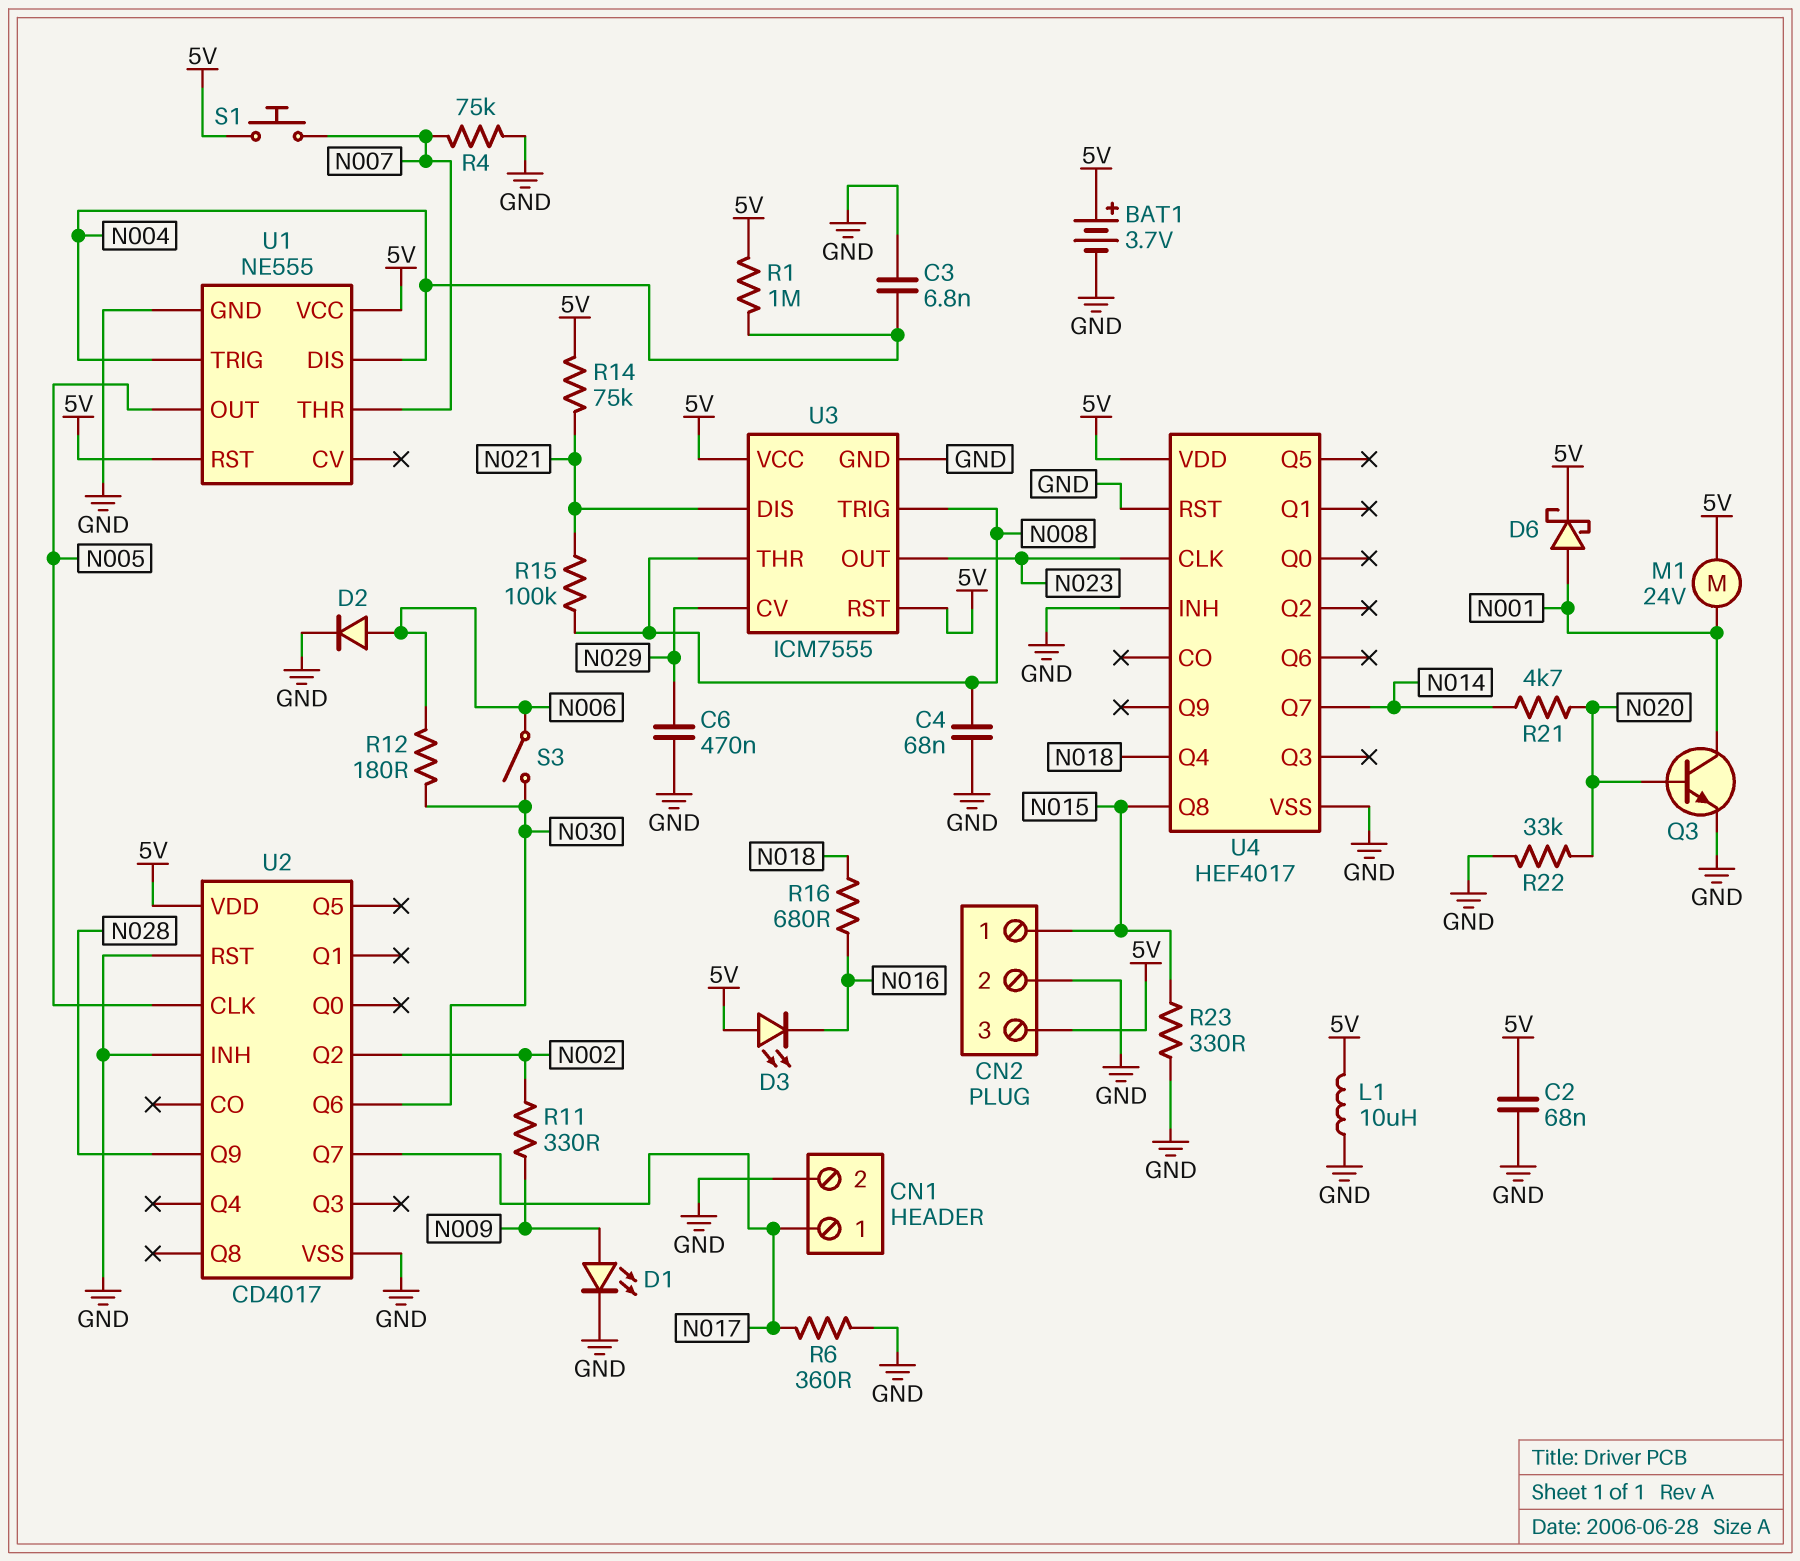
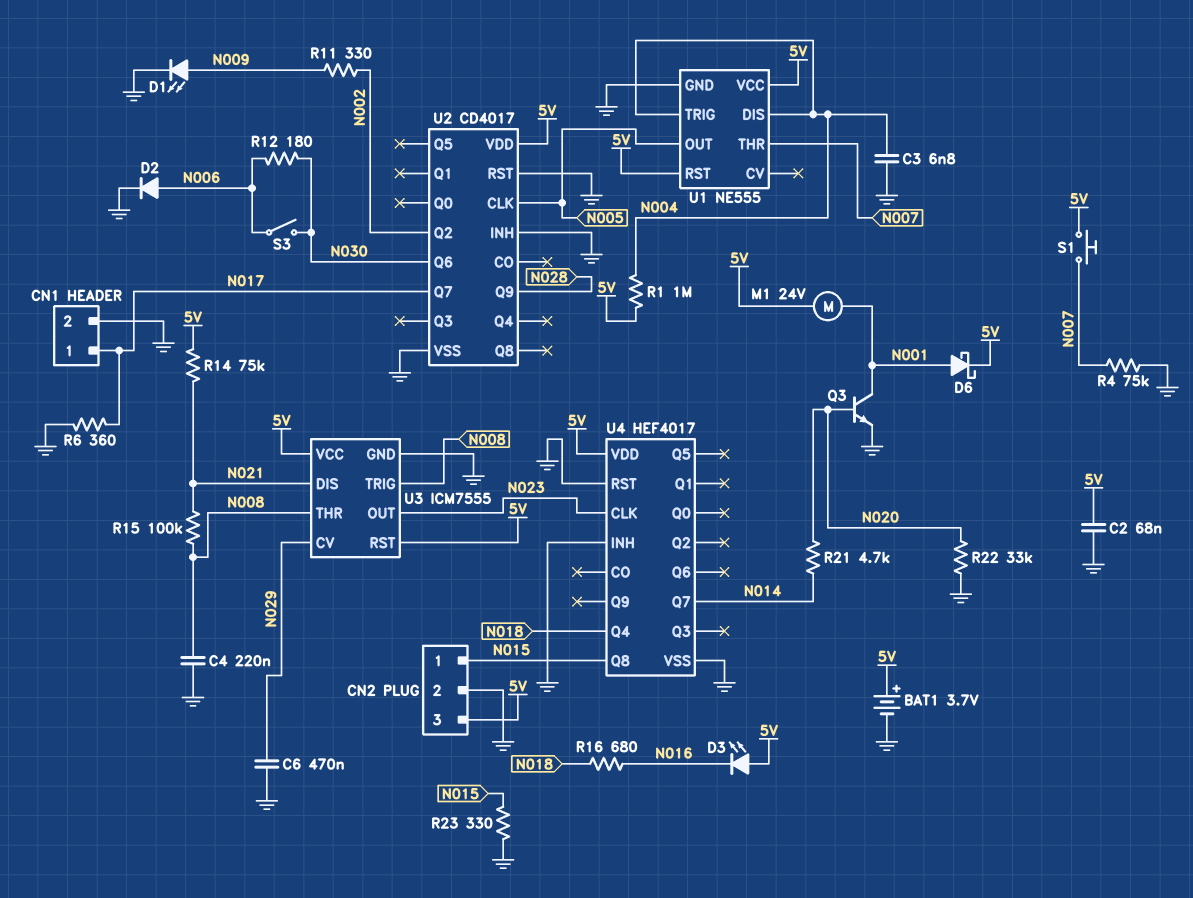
C4: 68nF (GND, N008) -> 220nF (GND, N008)
L1: 10uH (5V, GND) -> none

